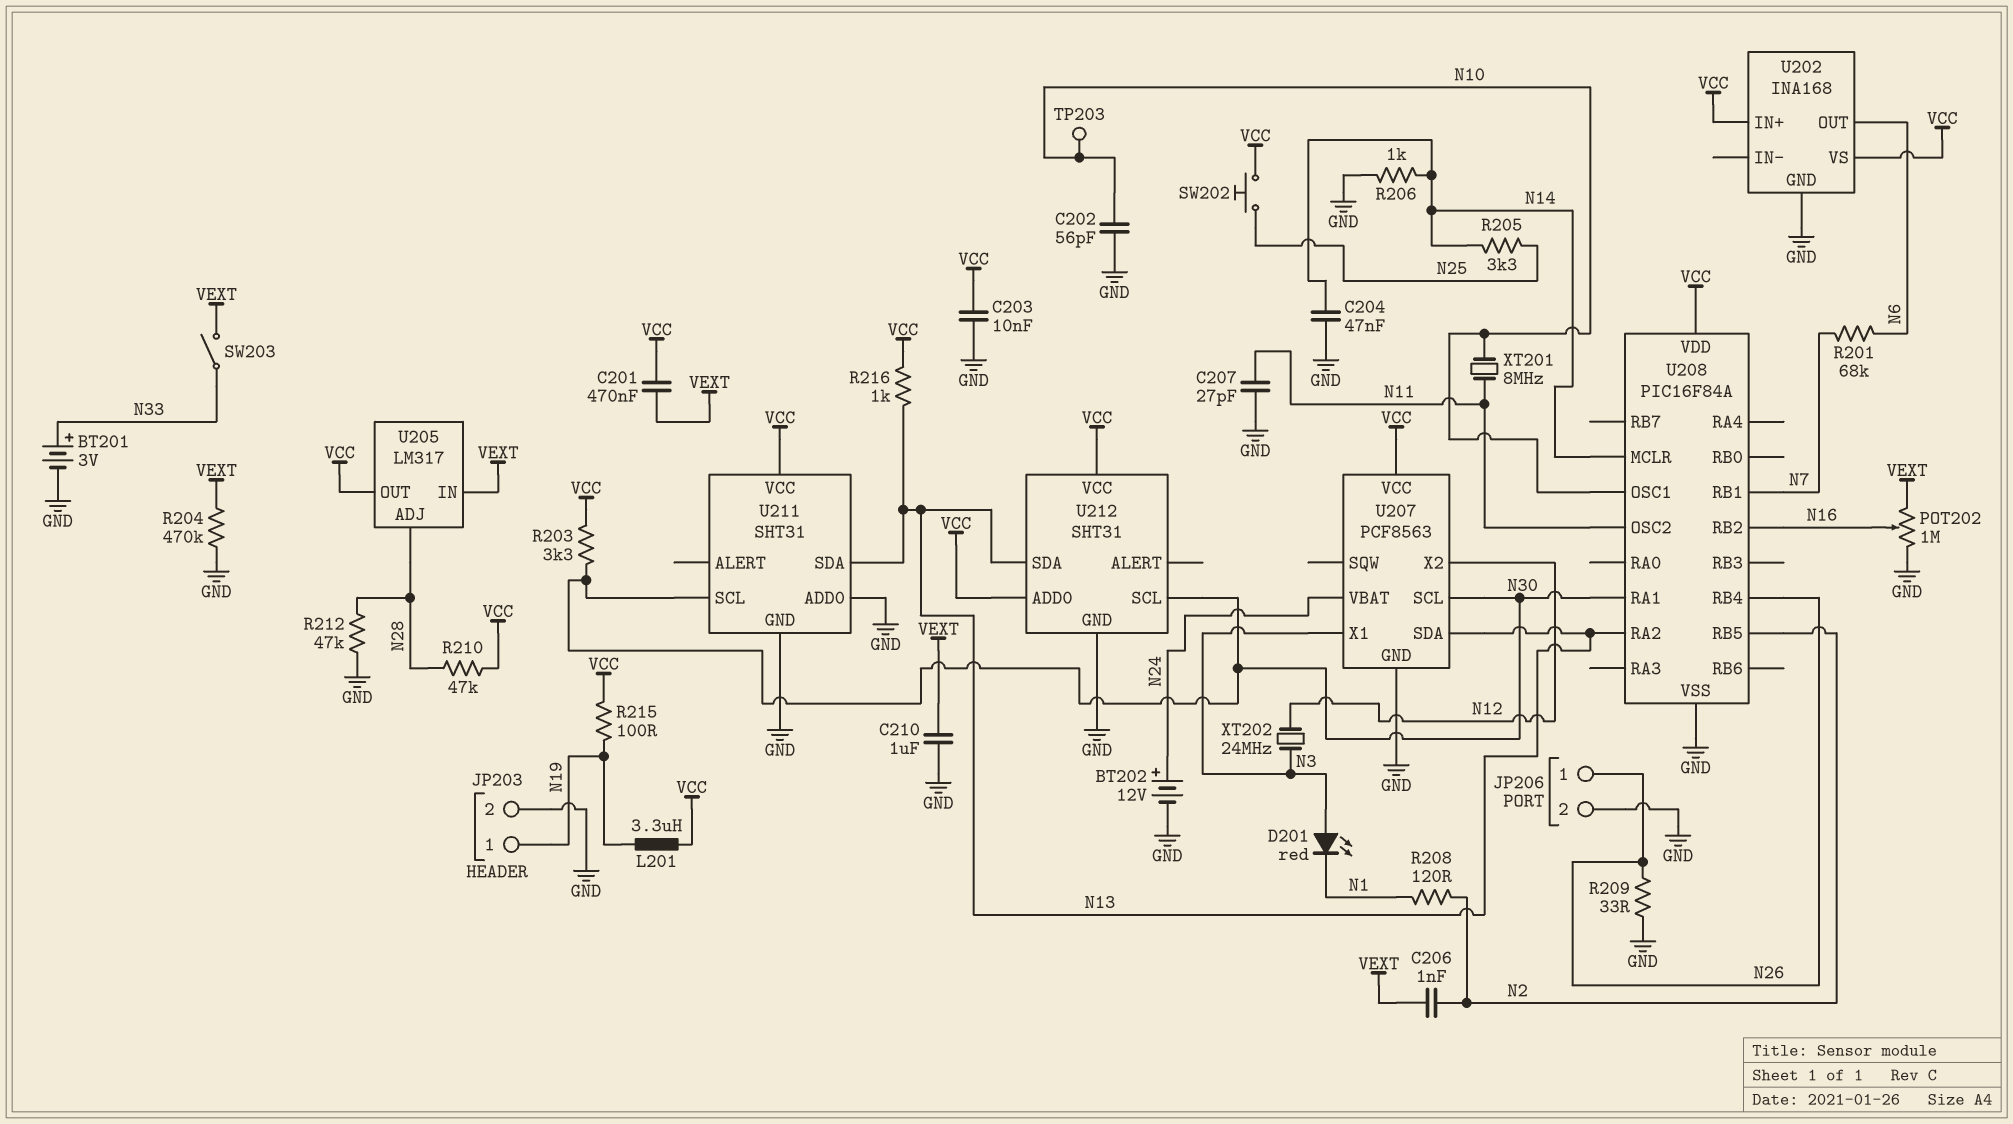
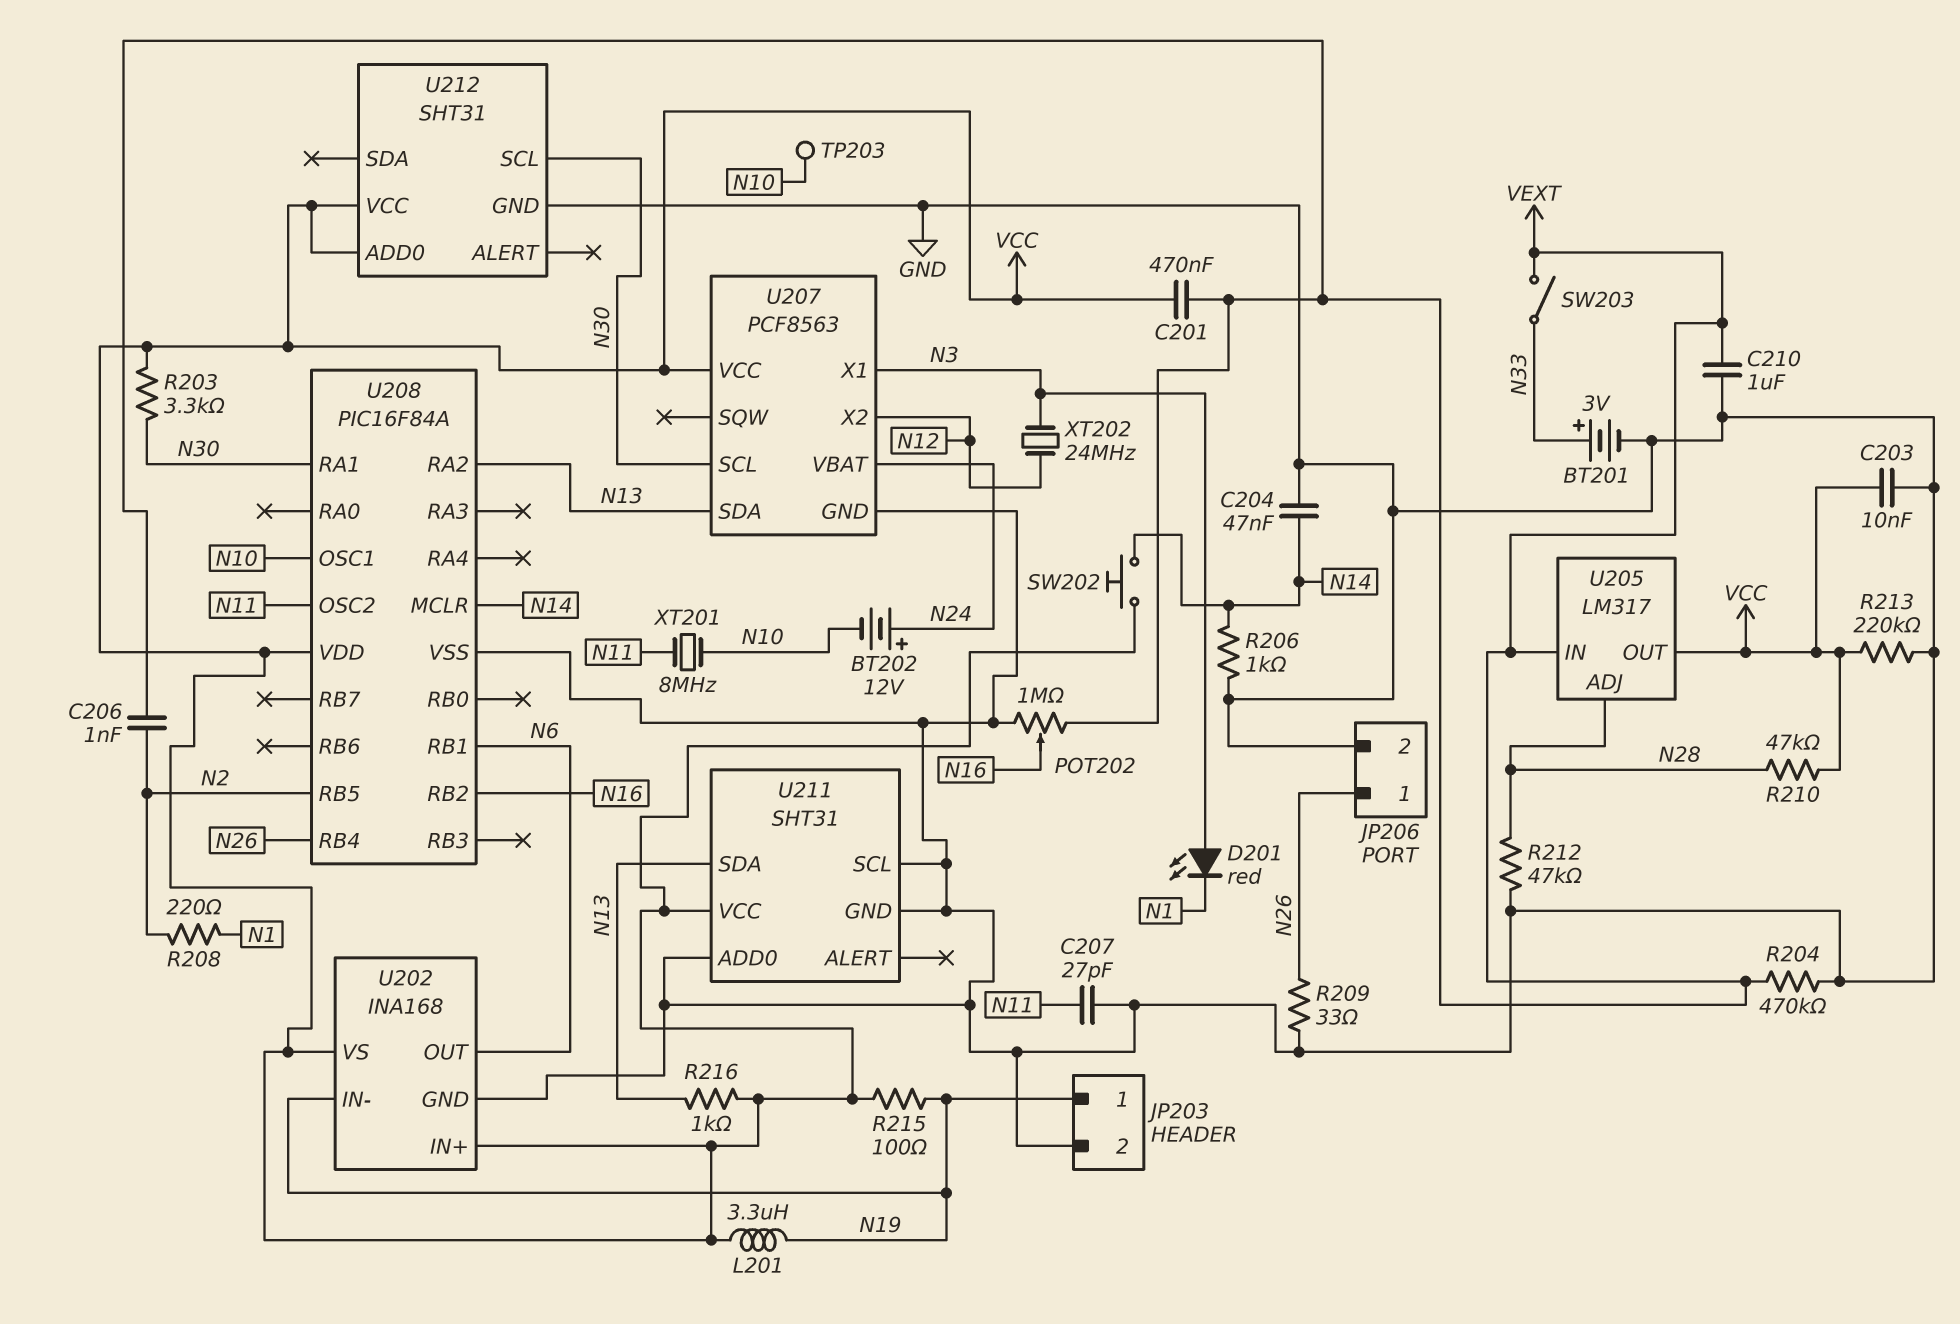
BT202: 12V (plus N24, minus GND) -> 12V (plus N24, minus N10)
C202: 56pF (GND, N10) -> none
R201: 68k (N6, N7) -> none
R205: 3.3k (N14, N25) -> none
R208: 120 (N1, N2) -> 220 (N1, N2)
R213: none -> 220k (GND, VCC)
SW202: button (N25, VCC) -> button (N14, VCC)
U202 pin IN-: none -> N19
U208 pin RB1: N7 -> N6
U211 pin SCL: N30 -> GND
U212 pin SDA: N13 -> none

